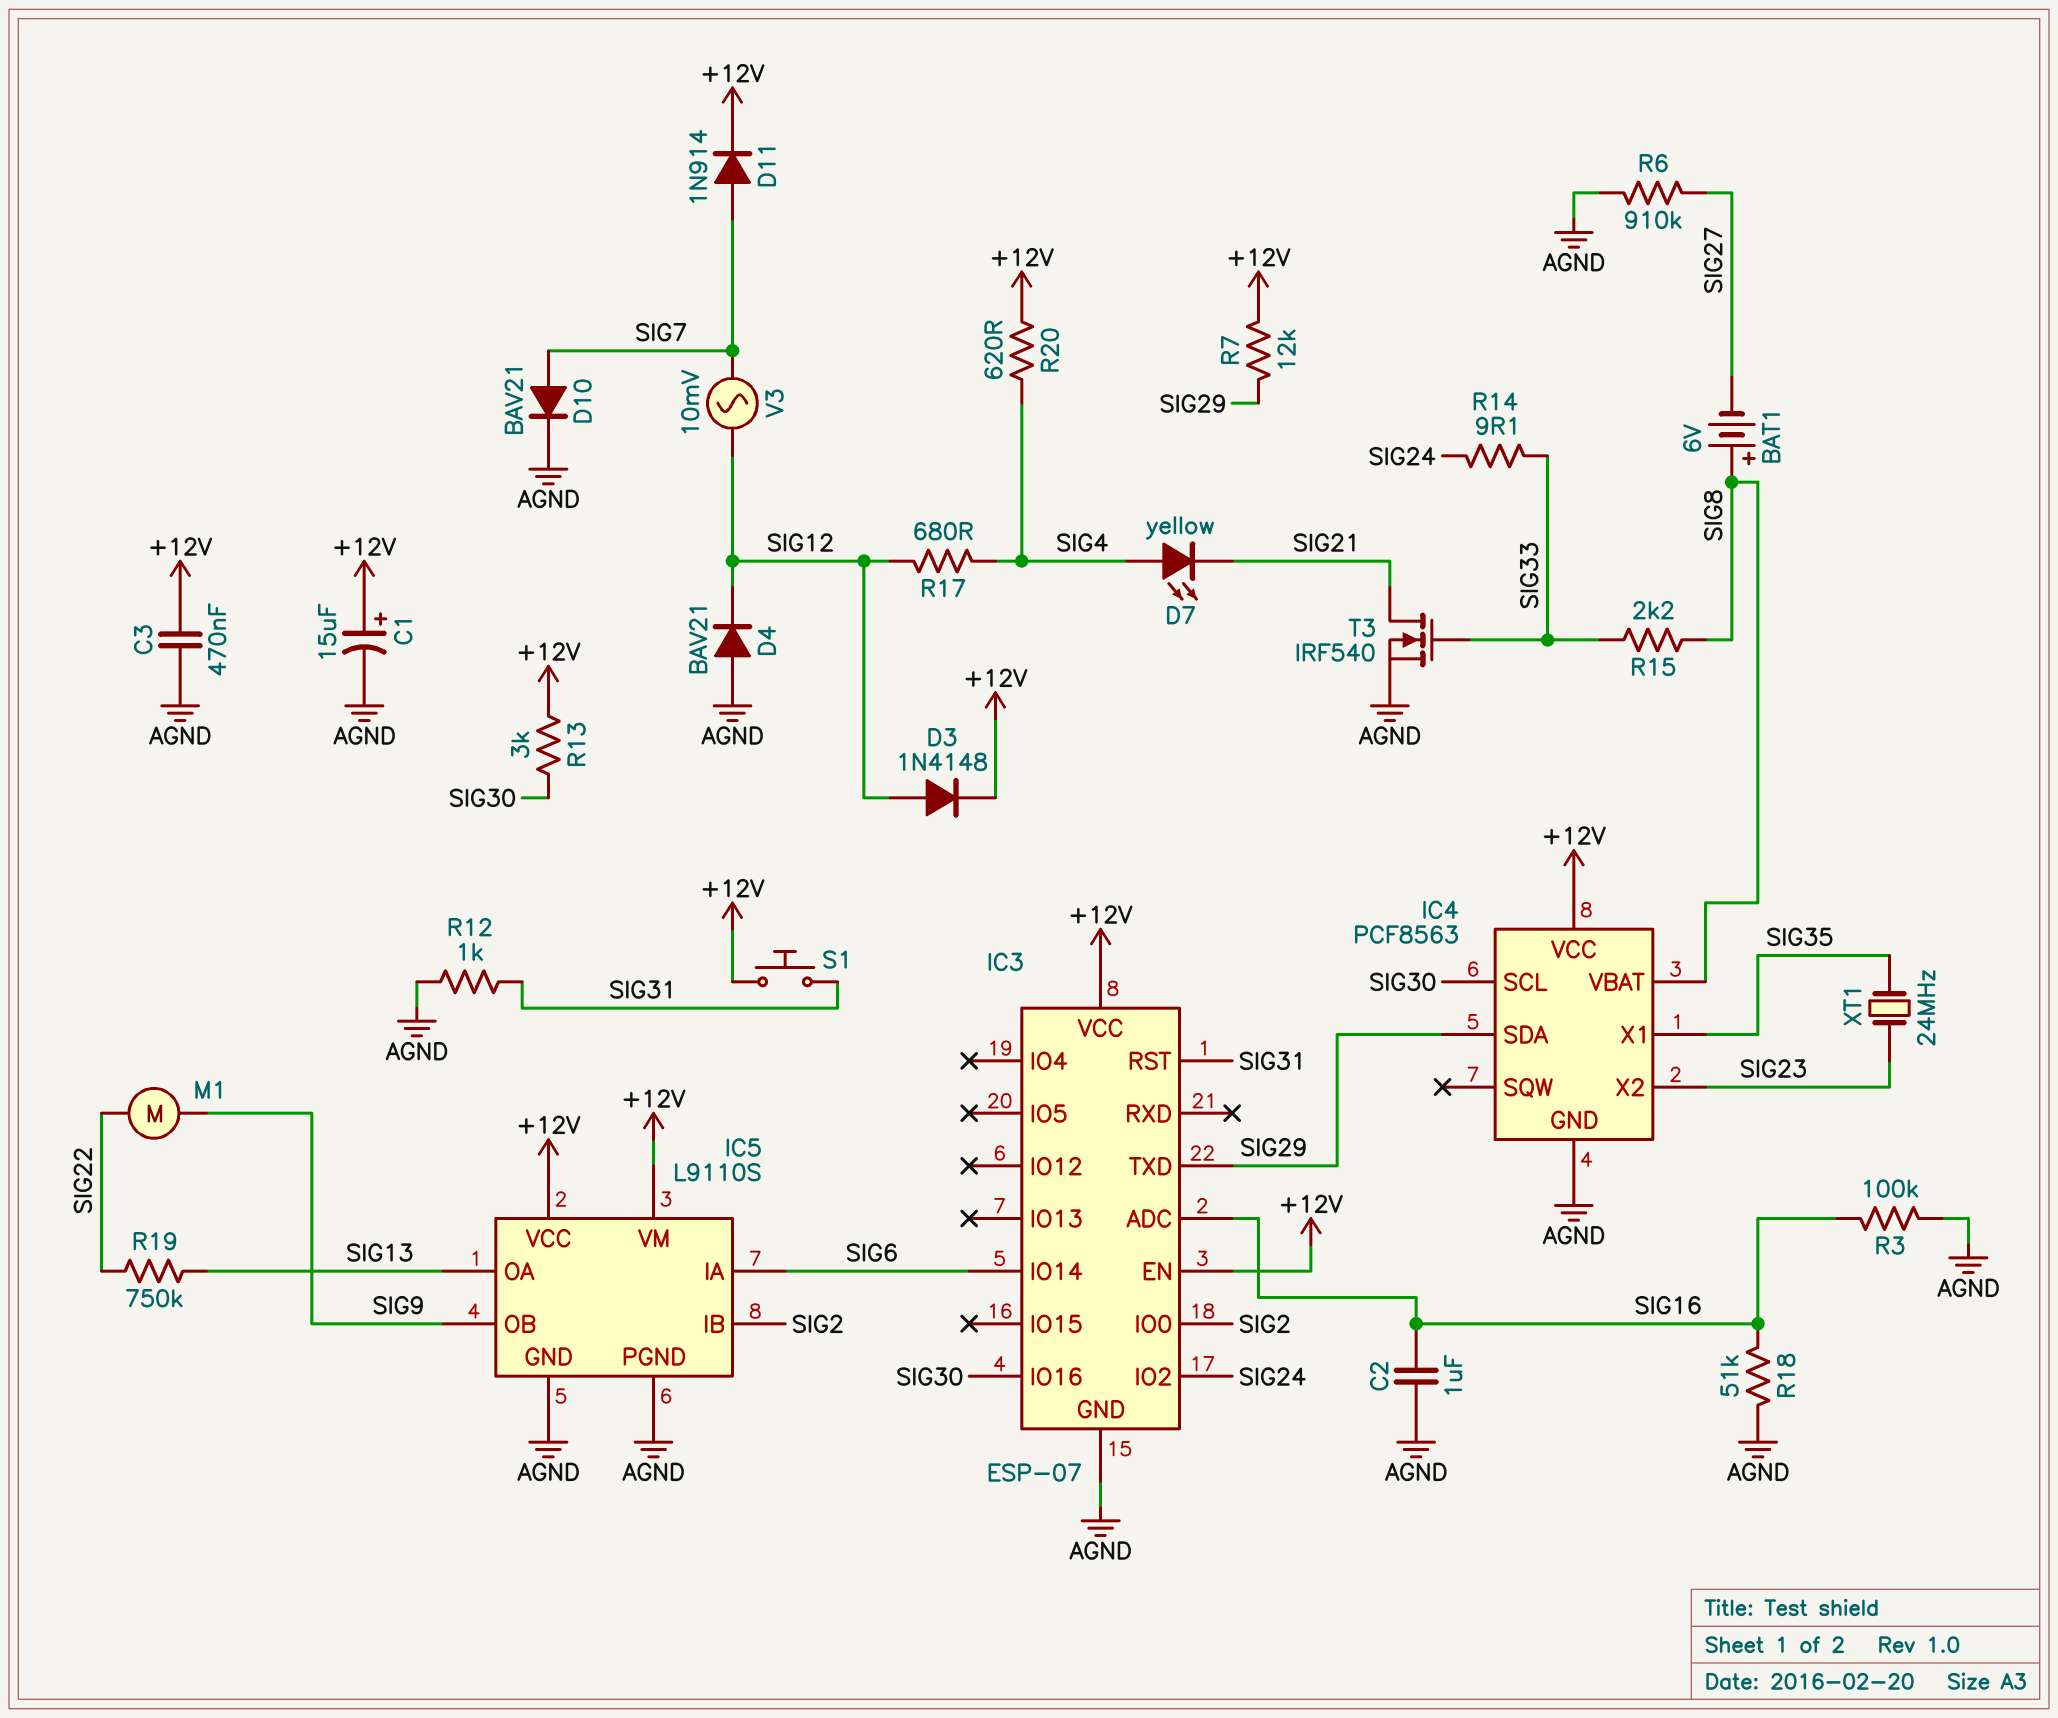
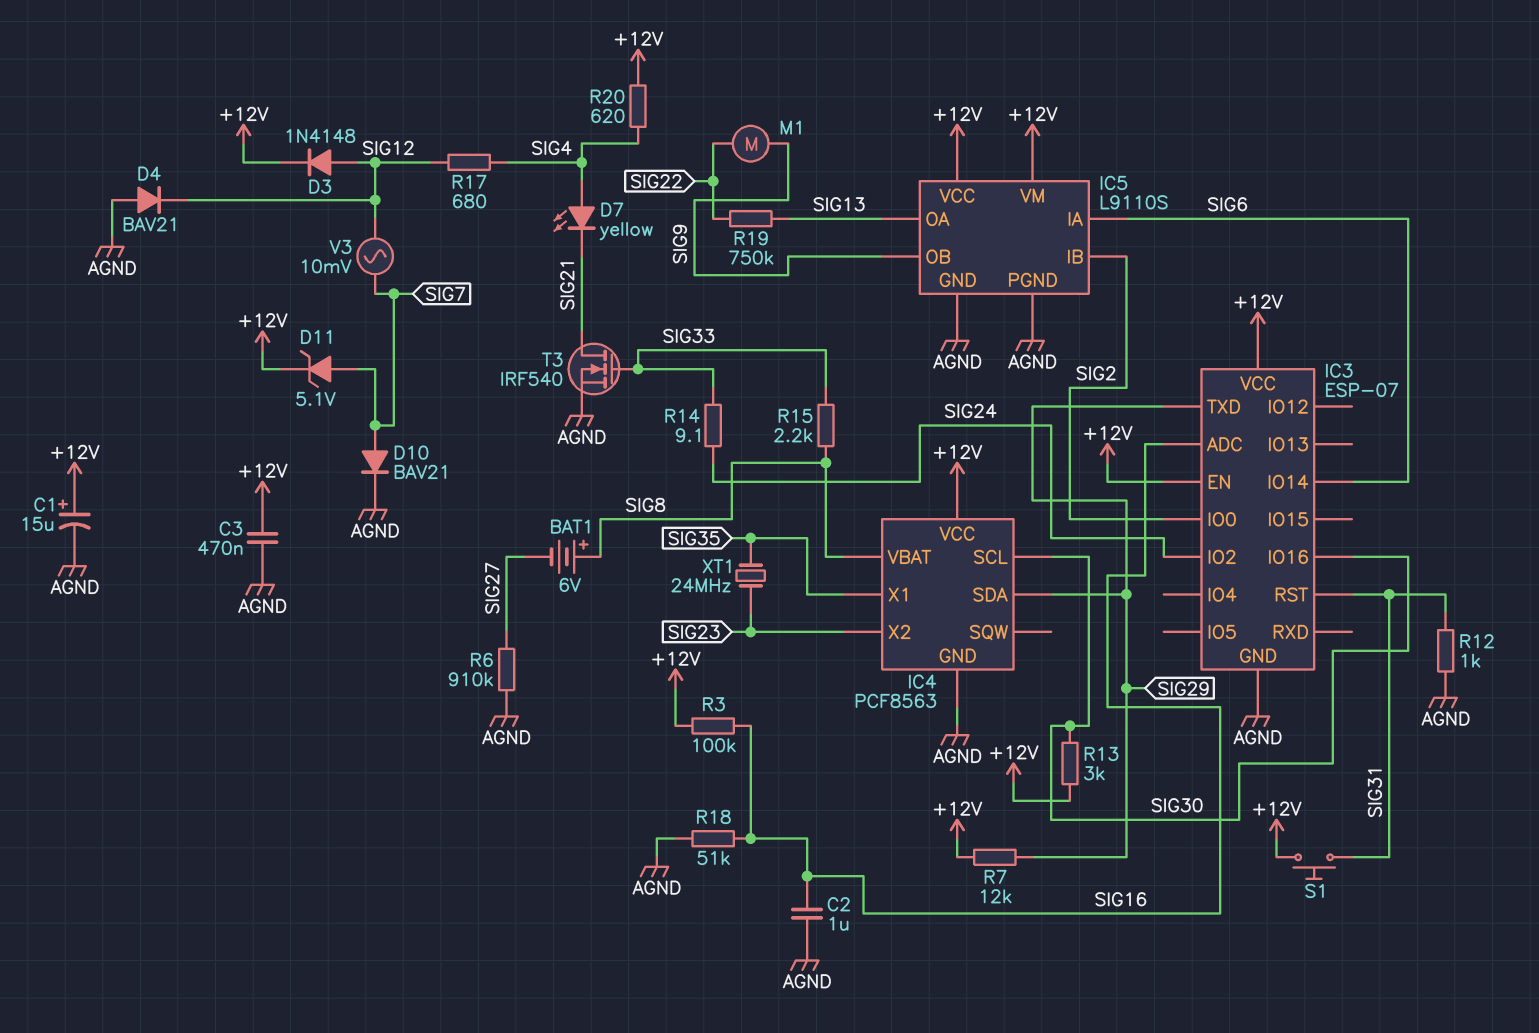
D11: diode 1N914 (A SIG7, K +12V) -> zener 5.1V (A SIG7, K +12V)
R3: 100k (AGND, SIG16) -> 100k (+12V, SIG16)

